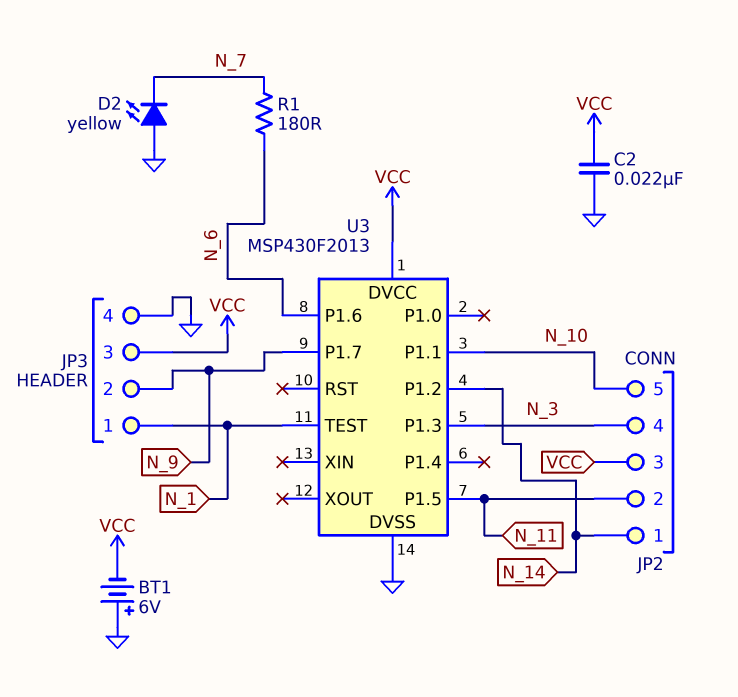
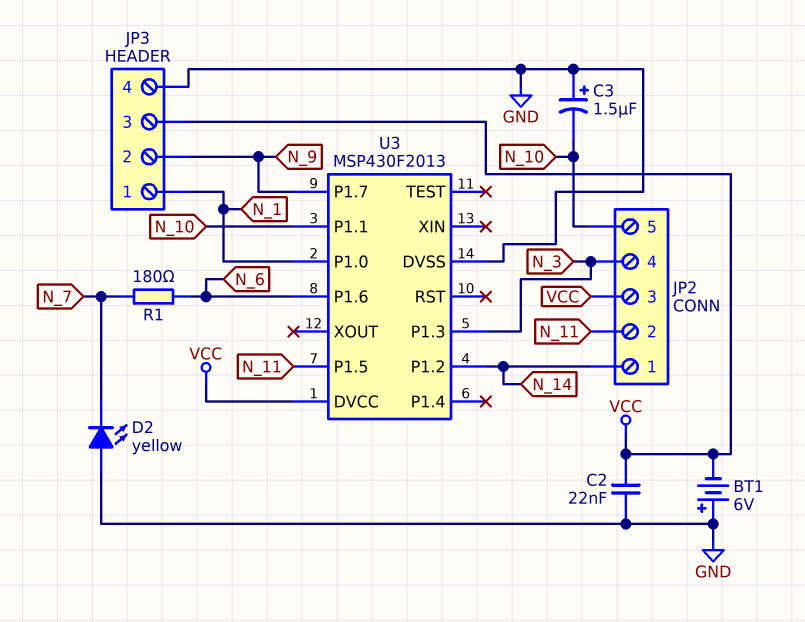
C3: none -> 1.5uF (plus GND, minus N_10)
U3 pin P1.0: none -> N_1
U3 pin TEST: N_1 -> none

